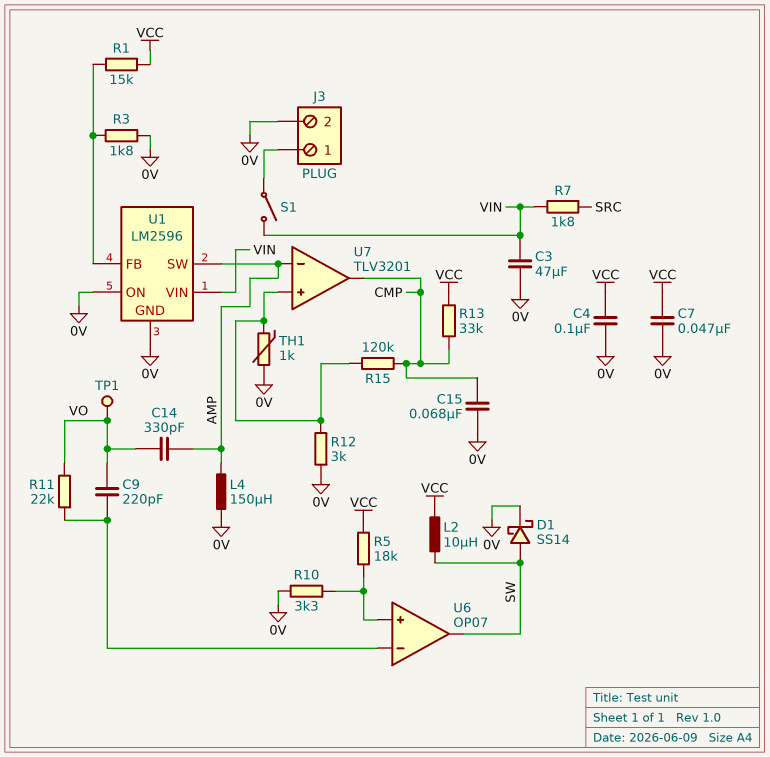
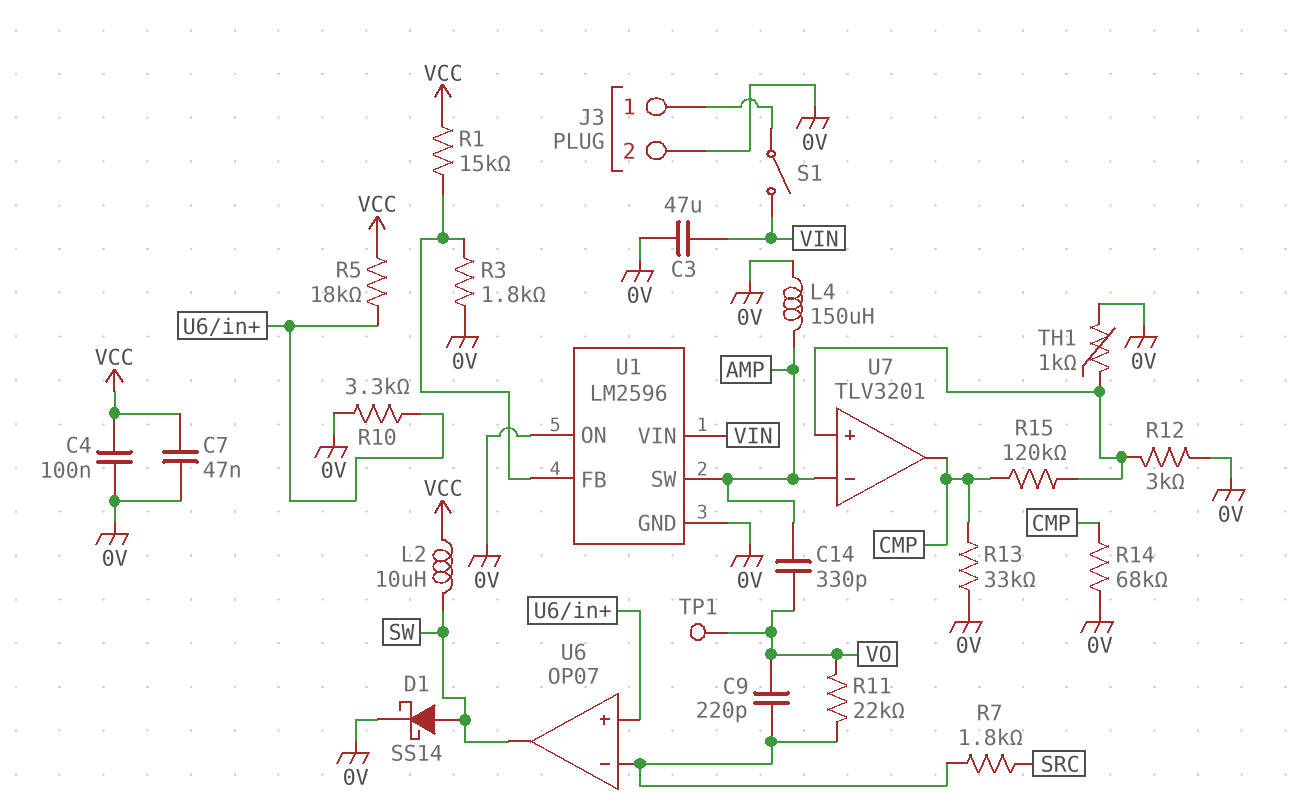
C15: 68nF (0V, CMP) -> none
R7: 1.8k (SRC, VIN) -> 1.8k (SRC, U6/in-)
R13: 33k (CMP, VCC) -> 33k (0V, CMP)
R14: none -> 68k (0V, CMP)

